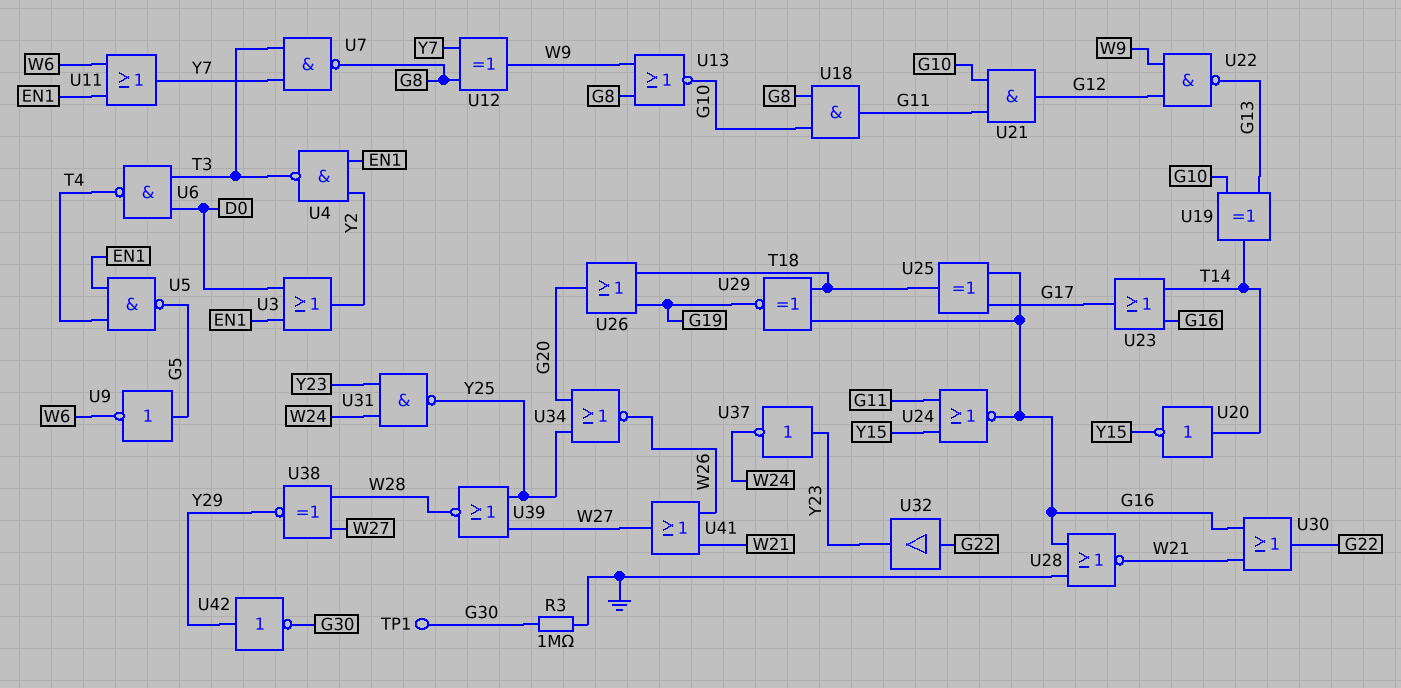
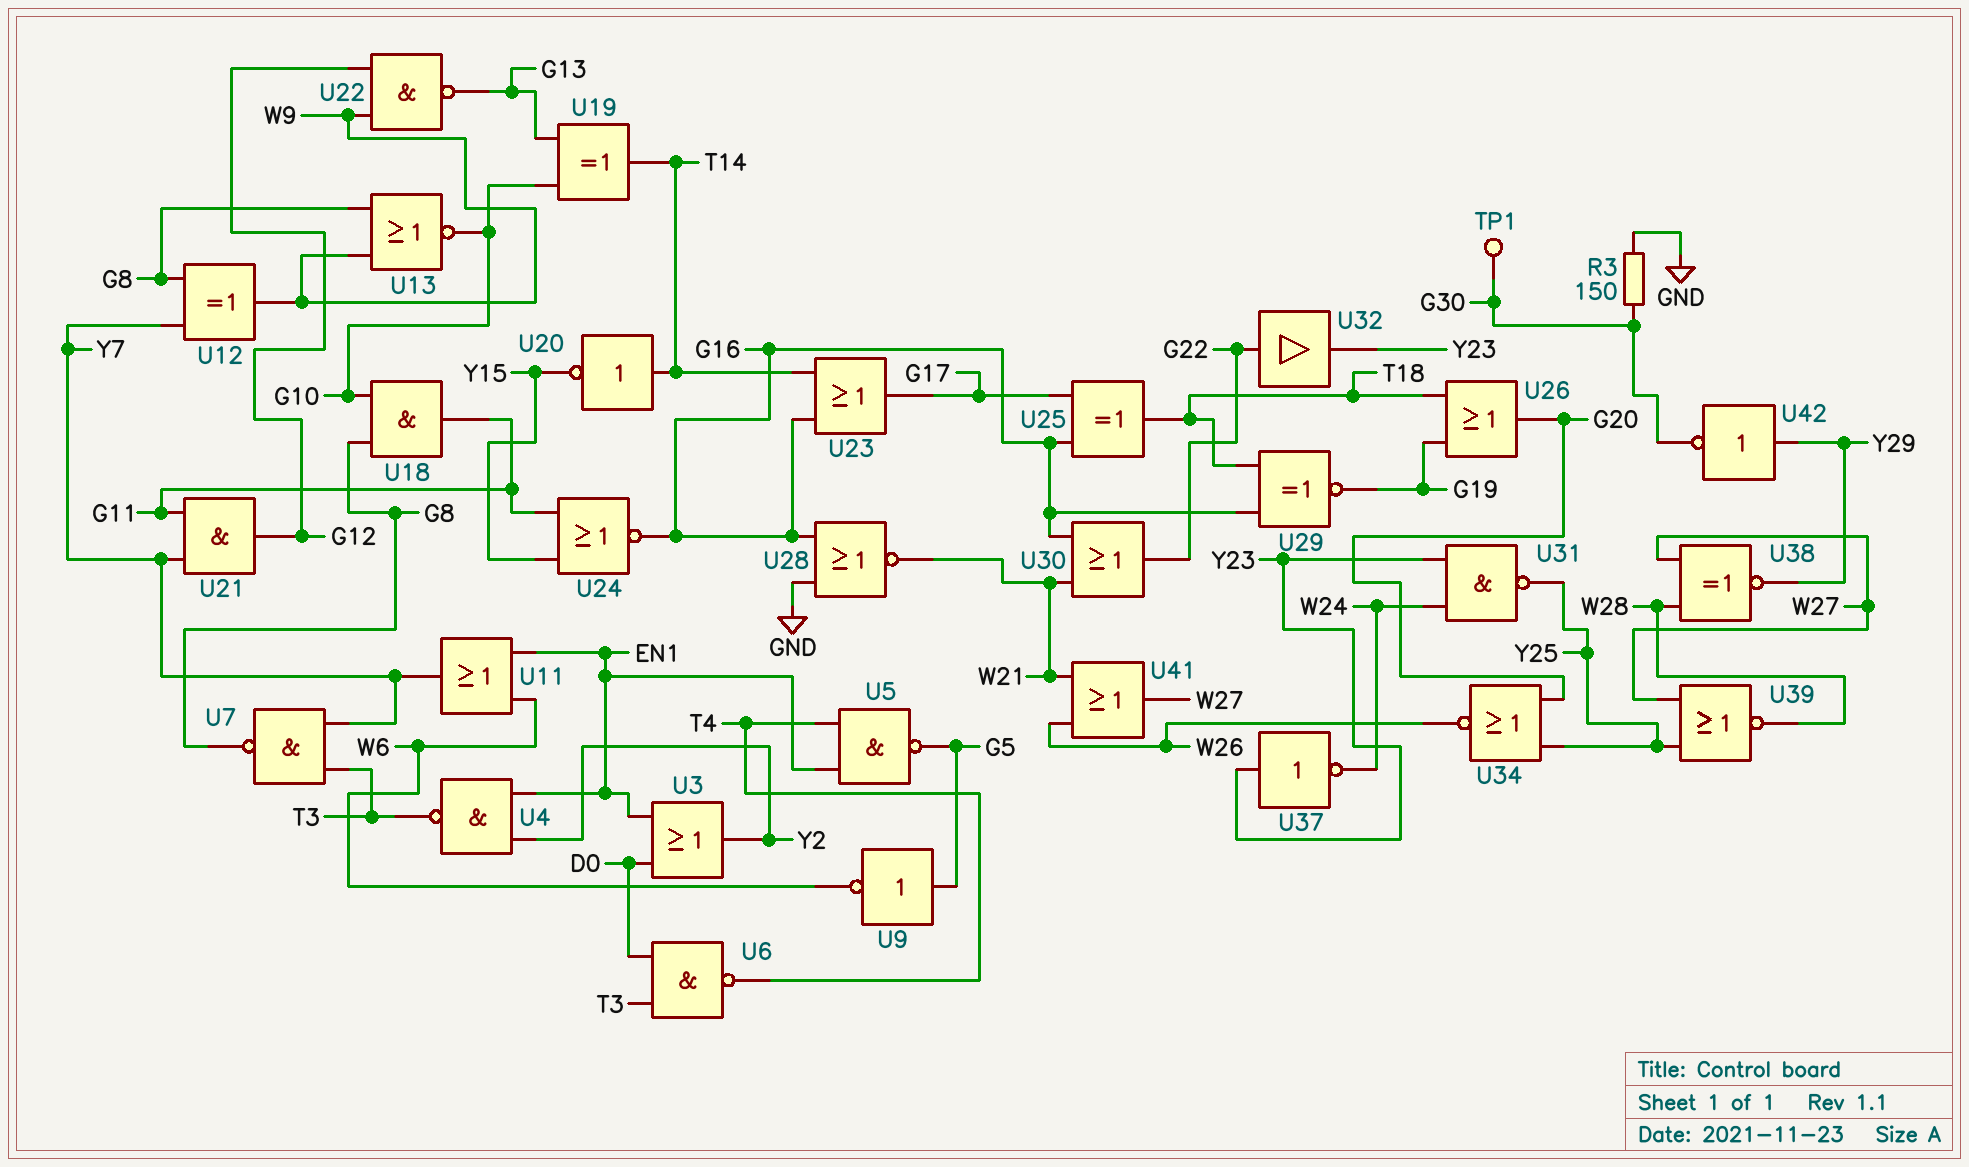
R3: 1M (G30, GND) -> 150 (G30, GND)
U21: AND (in G10, in G11, out G12) -> AND (in G11, in Y7, out G12)

